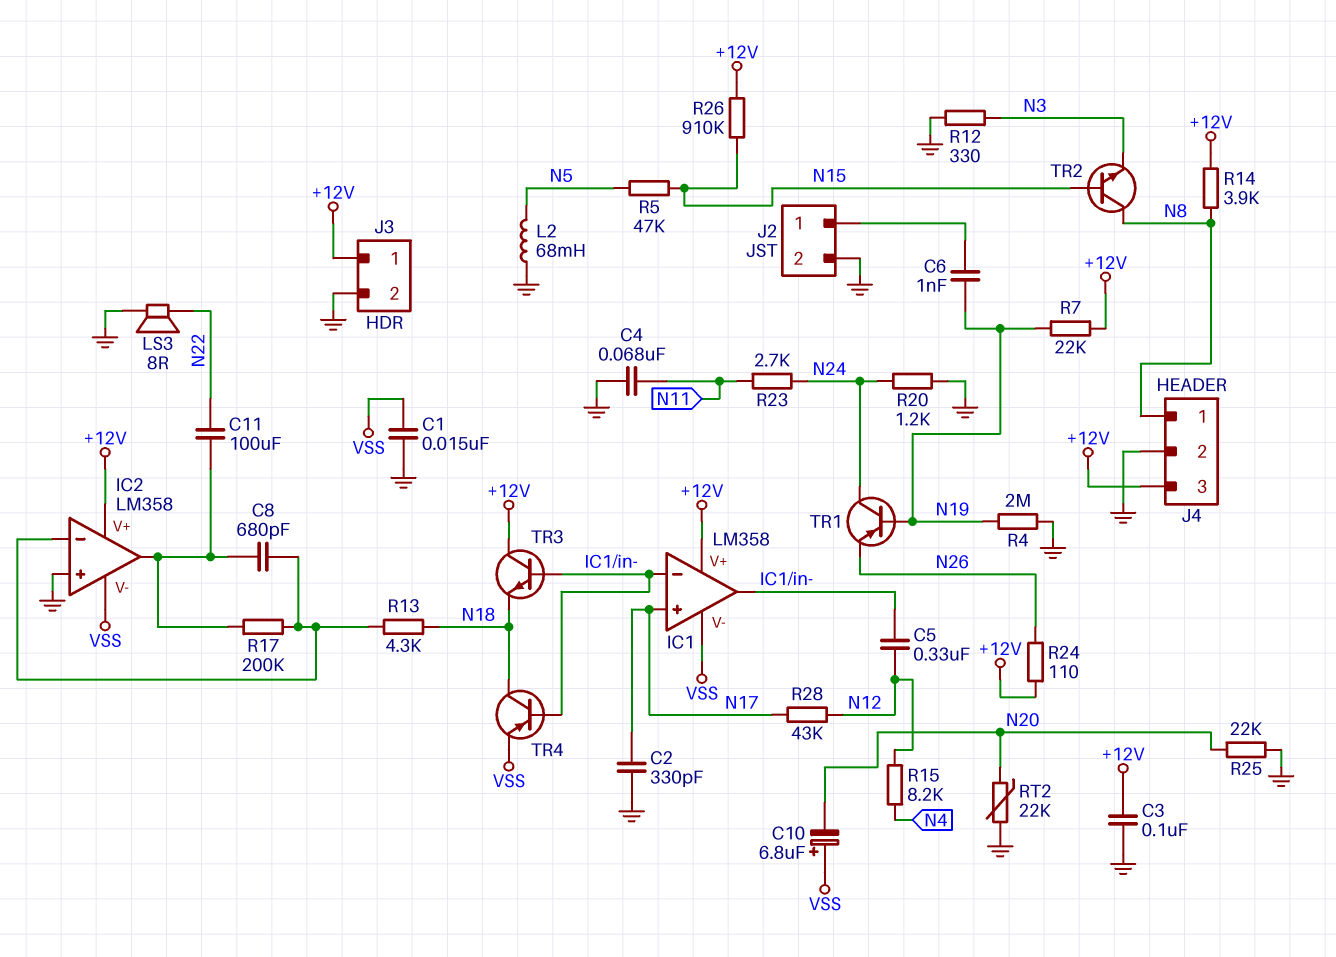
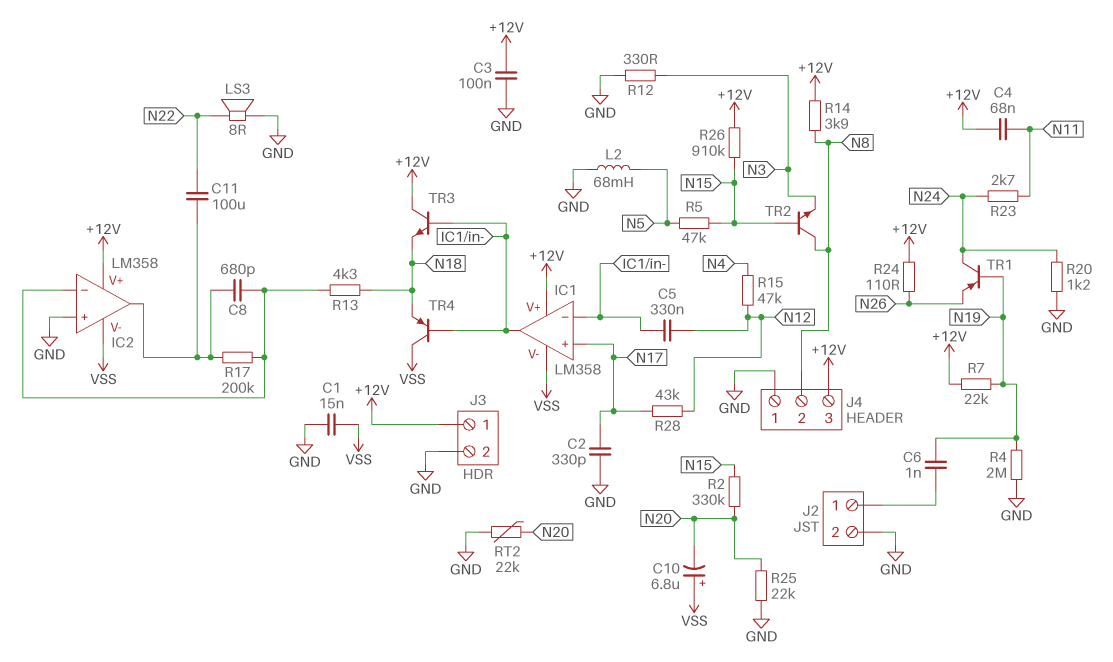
C4: 68nF (GND, N11) -> 68nF (+12V, N11)
J4 pin 1: N8 -> GND
J4 pin 2: GND -> N8
R2: none -> 330k (N15, N20)
R15: 8.2k (N4, N12) -> 47k (N4, N12)
TR4: PNP (B IC1/in-, C N18, E VSS) -> PNP (B IC1/in-, C VSS, E N18)

